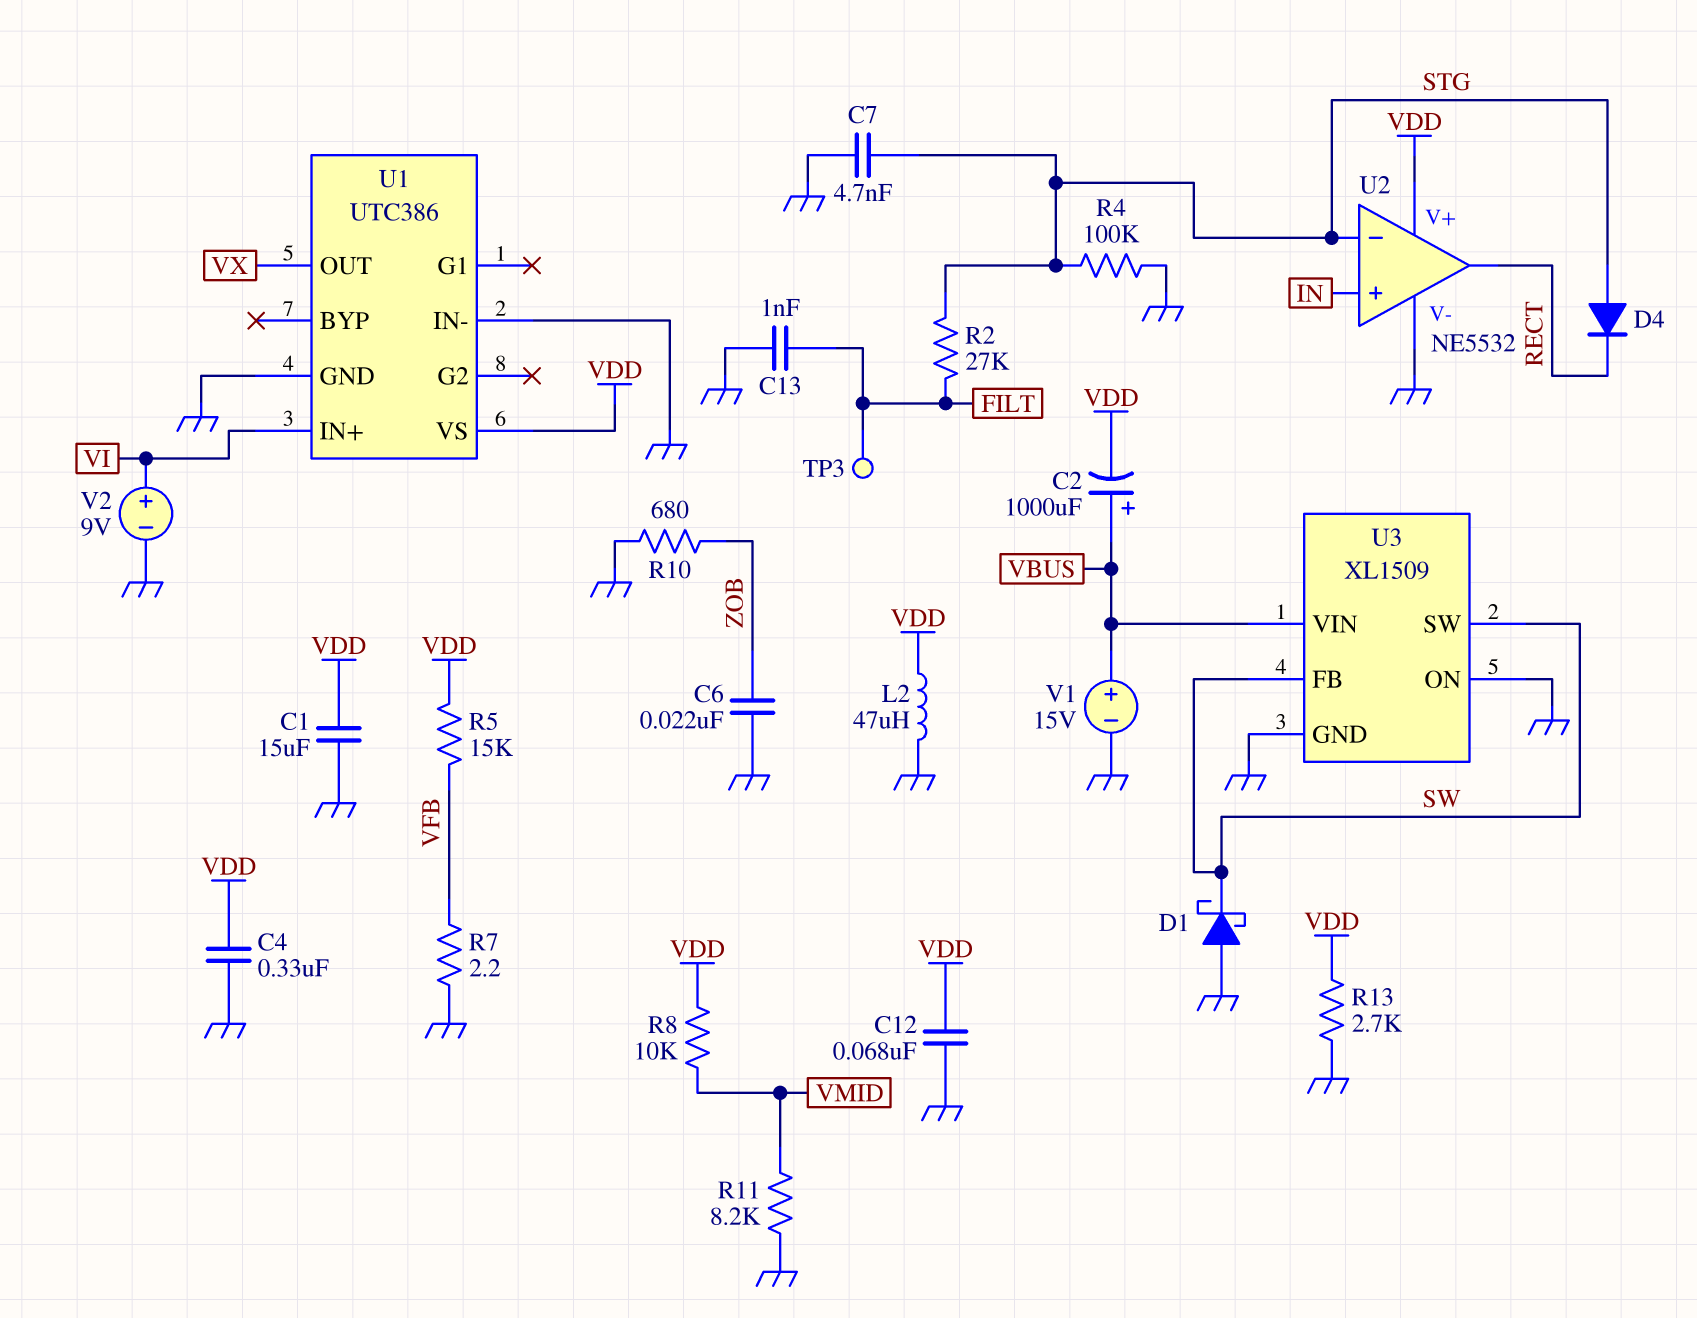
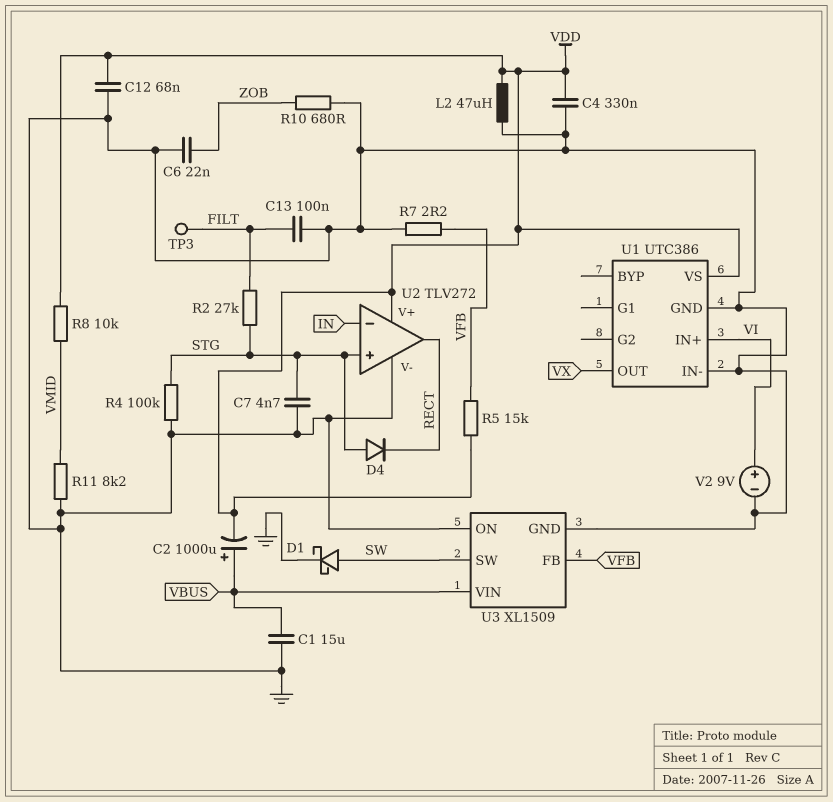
C1: 15uF (GND, VDD) -> 15uF (GND, VBUS)
C13: 1nF (FILT, GND) -> 100nF (FILT, GND)
D1: schottky (A GND, K SW) -> schottky (A SW, K GND)
R13: 2.7k (GND, VDD) -> none
U2: NE5532 -> TLV272
U2 pin in+: IN -> STG
U2 pin in-: STG -> IN
U3 pin FB: SW -> VFB
V1: 15V (plus VBUS, minus GND) -> none

